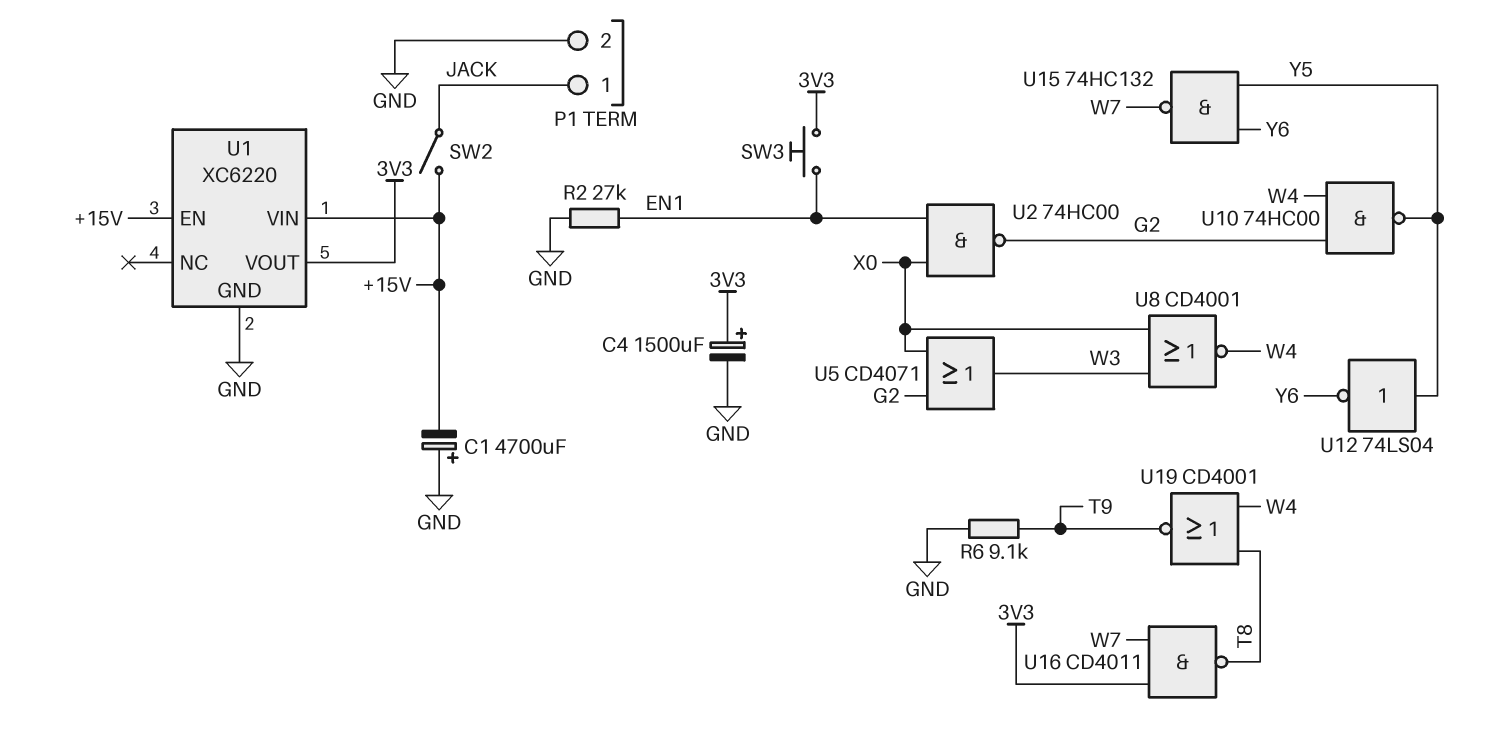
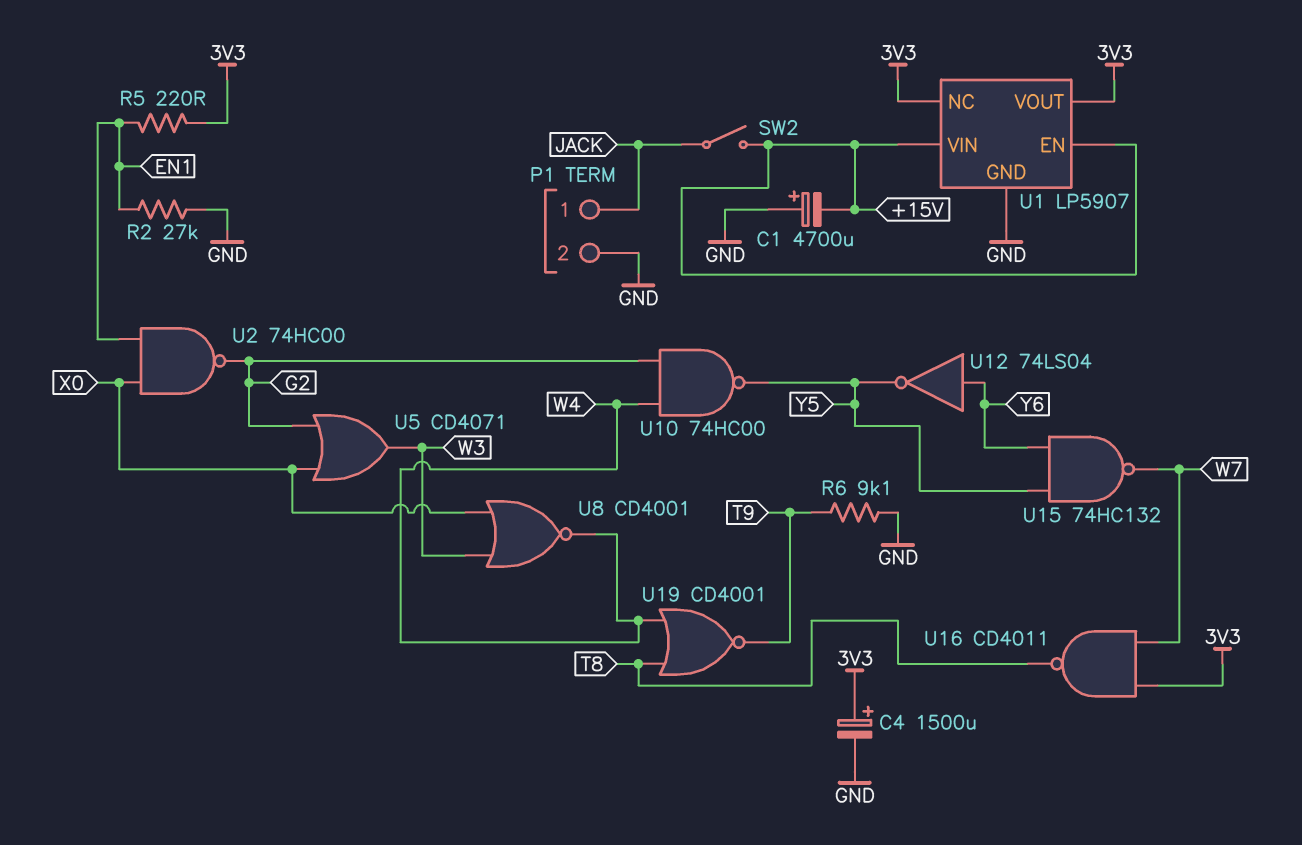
R5: none -> 220 (3V3, EN1)
SW3: button (3V3, EN1) -> none
U1: XC6220 -> LP5907
U1 pin NC: none -> 3V3
U12: NOT 74LS04 (in Y5, out Y6) -> NOT 74LS04 (in Y6, out Y5)

